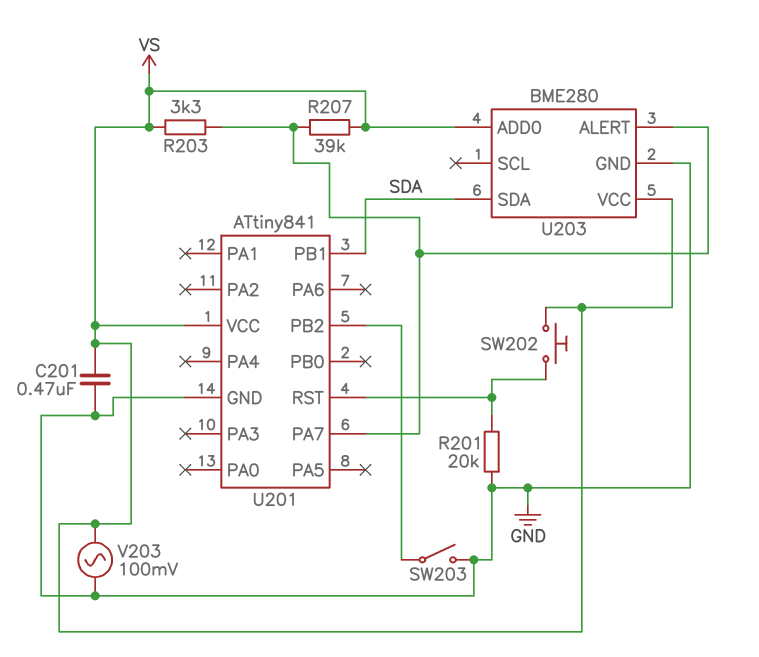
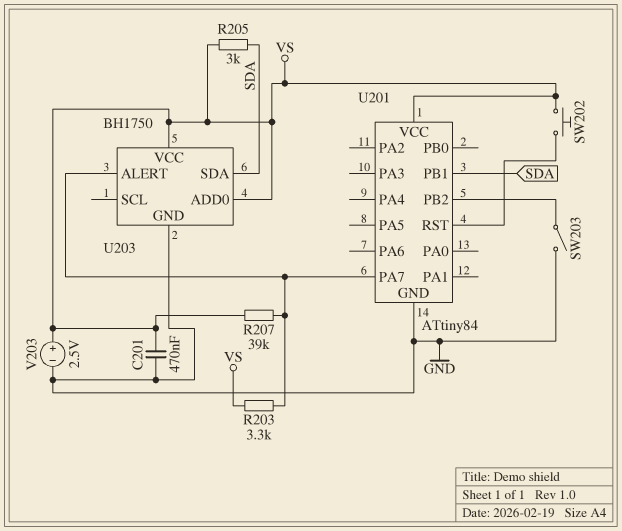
R201: 20k (GND, U201/RST) -> none
R205: none -> 3k (SDA, VS)
U201: ATtiny841 -> ATtiny84
U203: BME280 -> BH1750
V203: AC 100mV (GND, VS) -> 2.5V (plus VS, minus GND)

